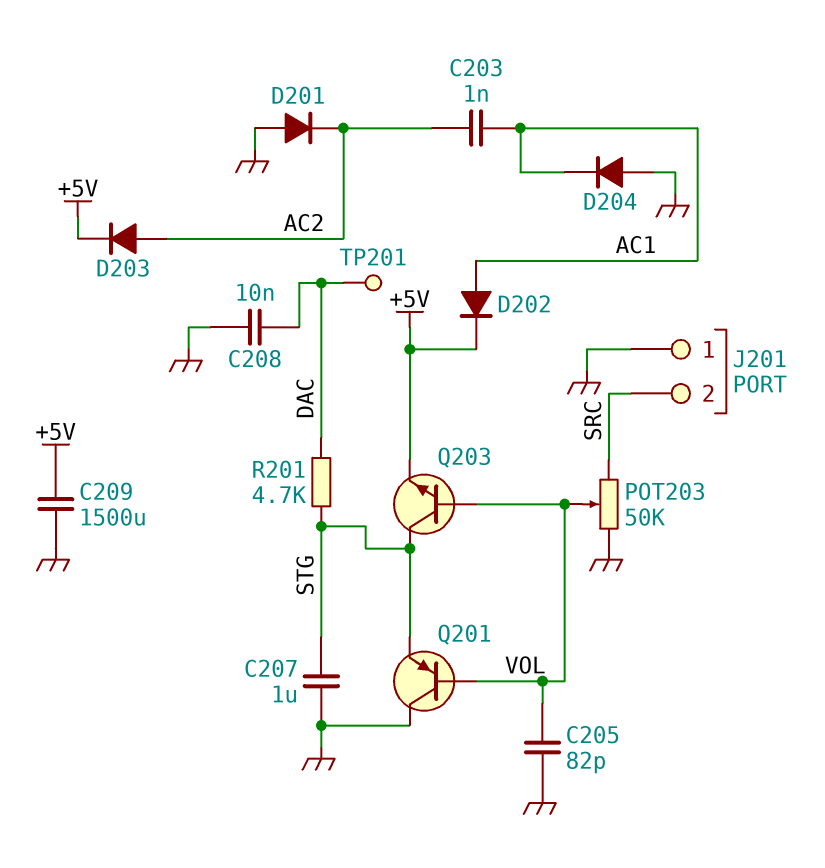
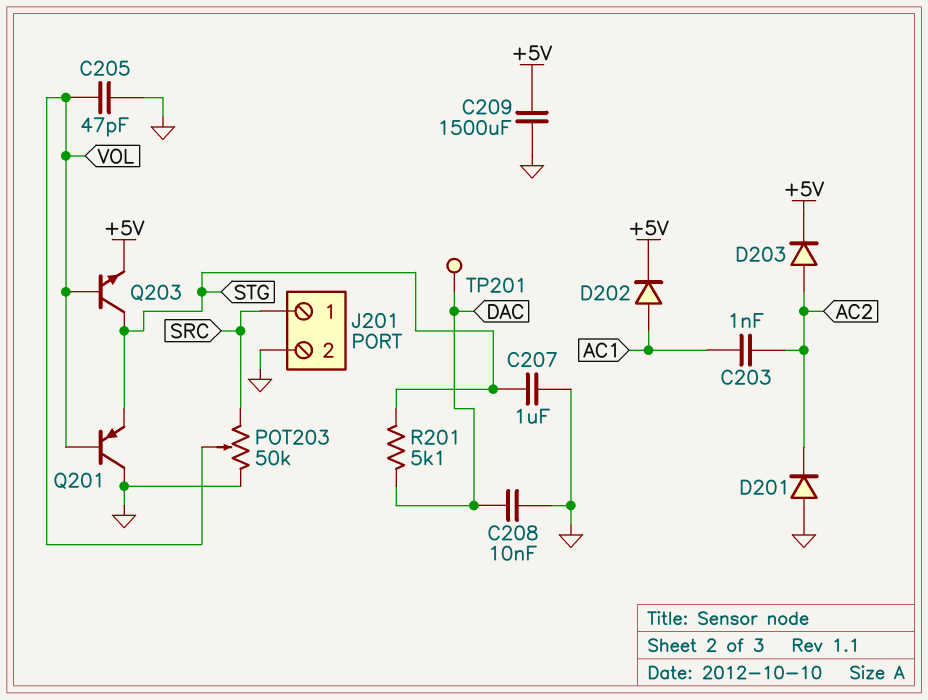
C205: 82pF (GND, VOL) -> 47pF (GND, VOL)
D204: diode (A GND, K AC1) -> none
J201 pin 1: GND -> SRC
J201 pin 2: SRC -> GND
R201: 4.7k (DAC, STG) -> 5.1k (DAC, STG)

